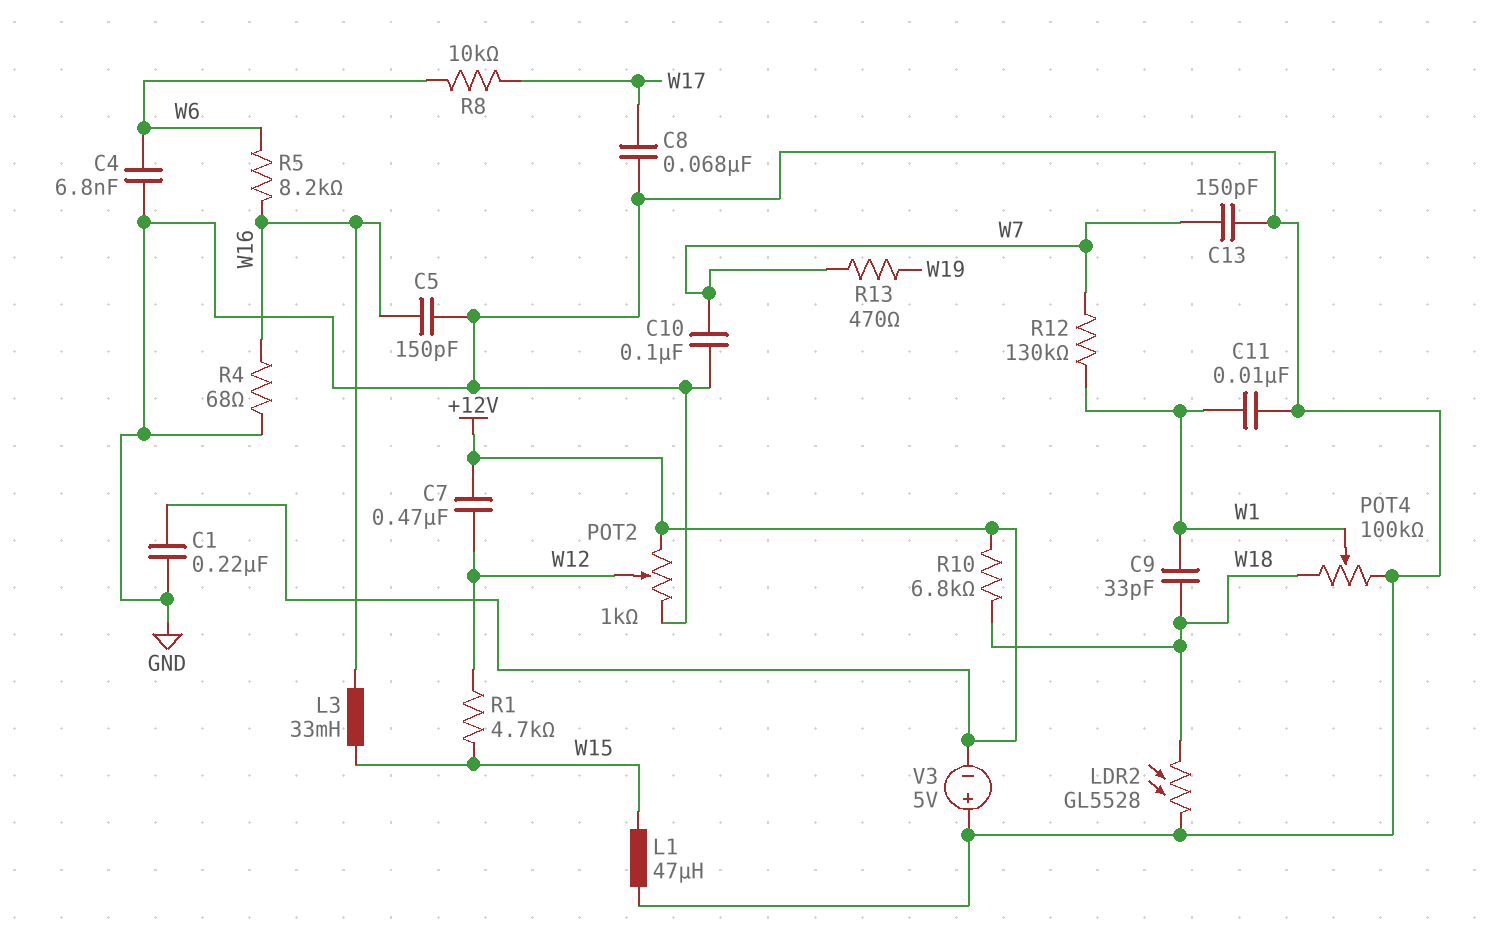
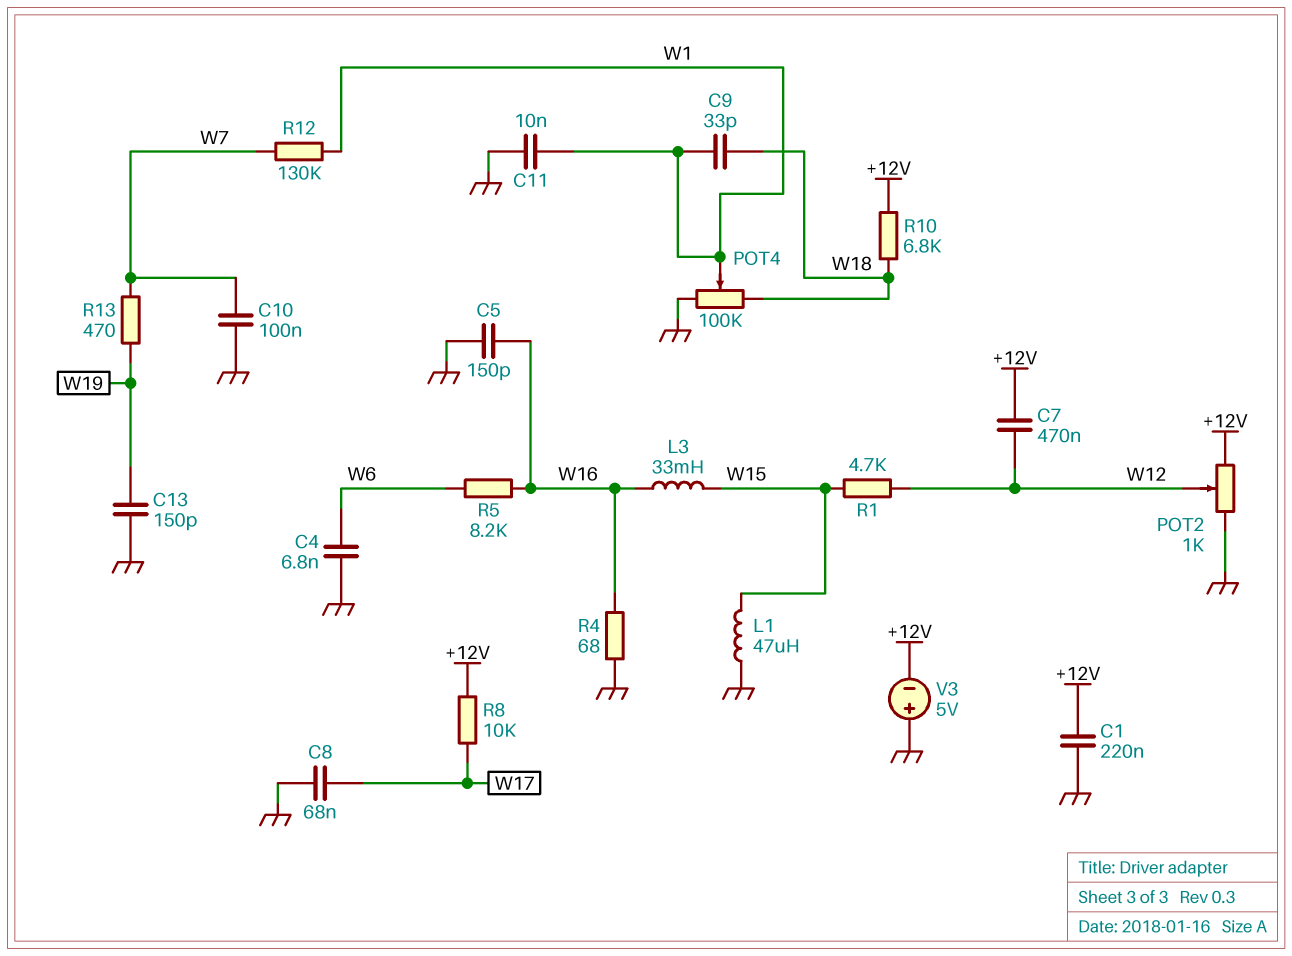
C13: 150pF (GND, W7) -> 150pF (GND, W19)
LDR2: GL5528 (GND, W18) -> none
R8: 10k (W6, W17) -> 10k (+12V, W17)

